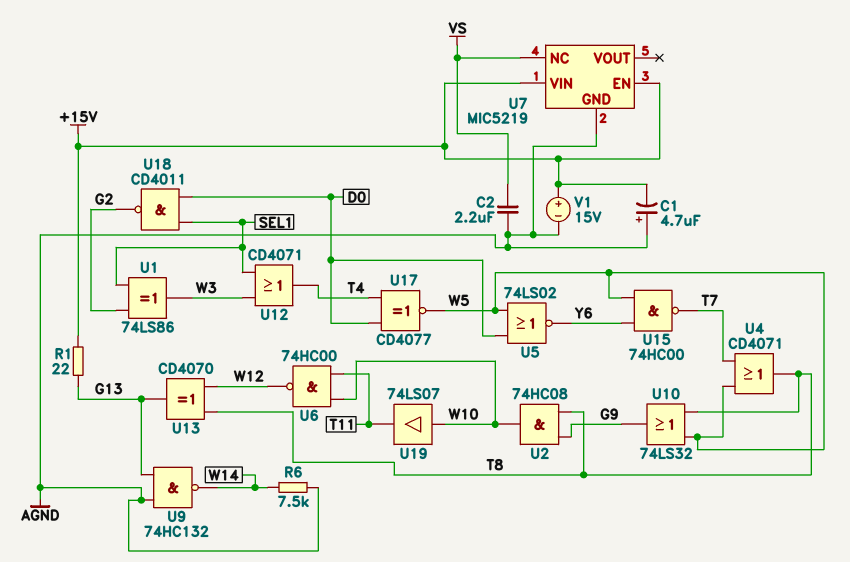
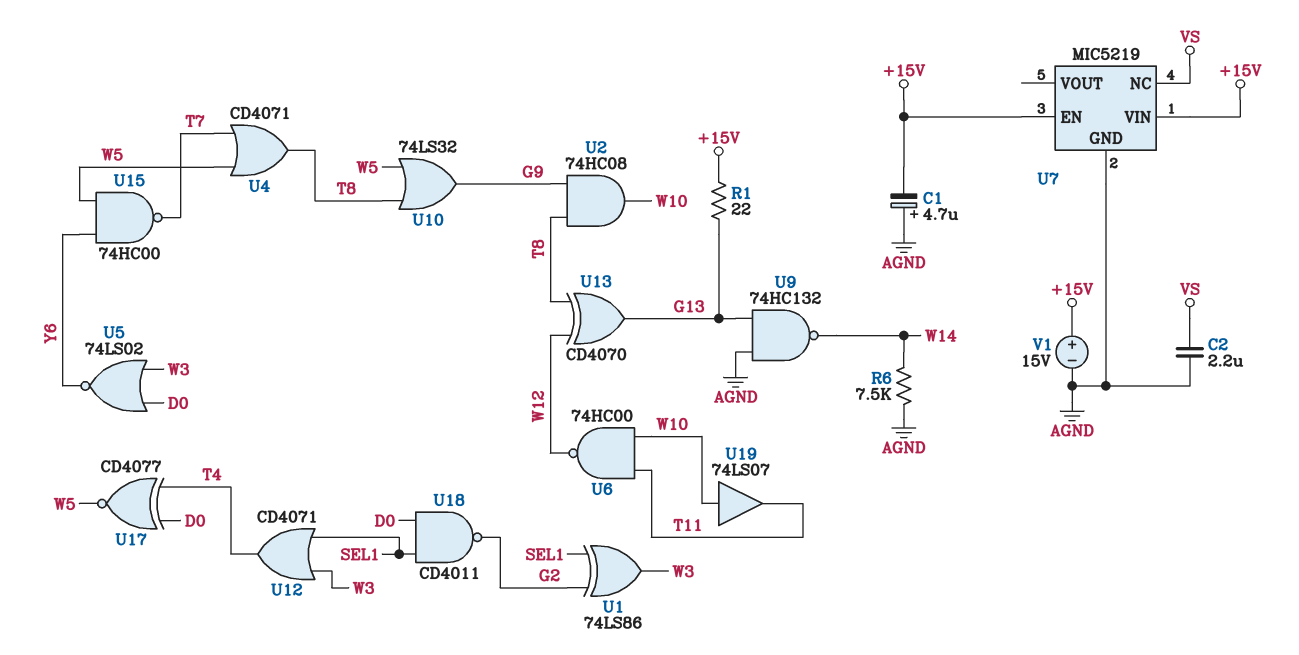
U5: NOR 74LS02 (in D0, in W5, out Y6) -> NOR 74LS02 (in D0, in W3, out Y6)

